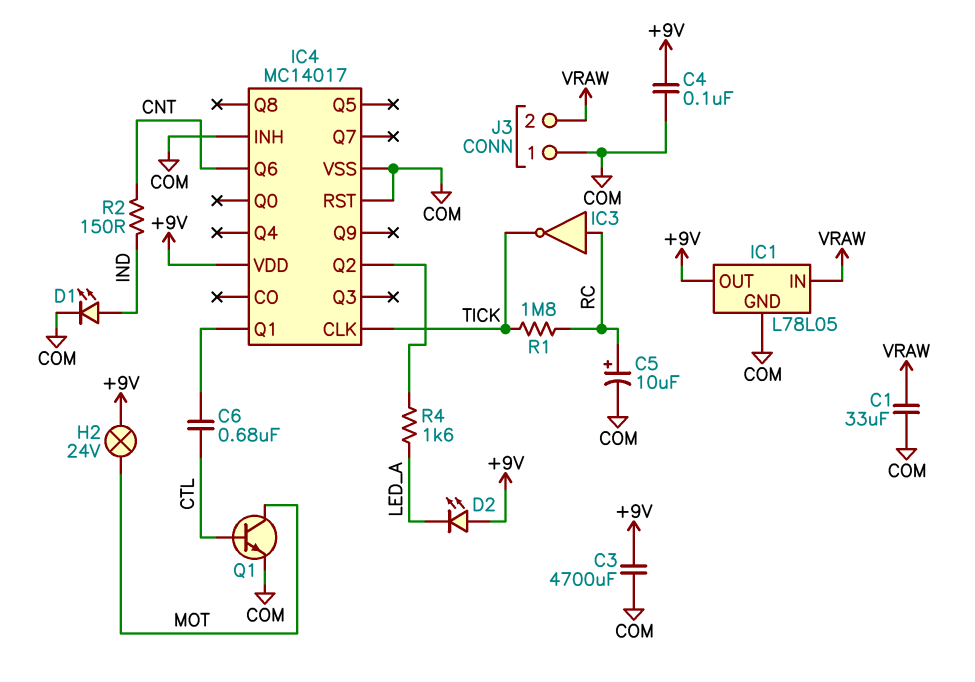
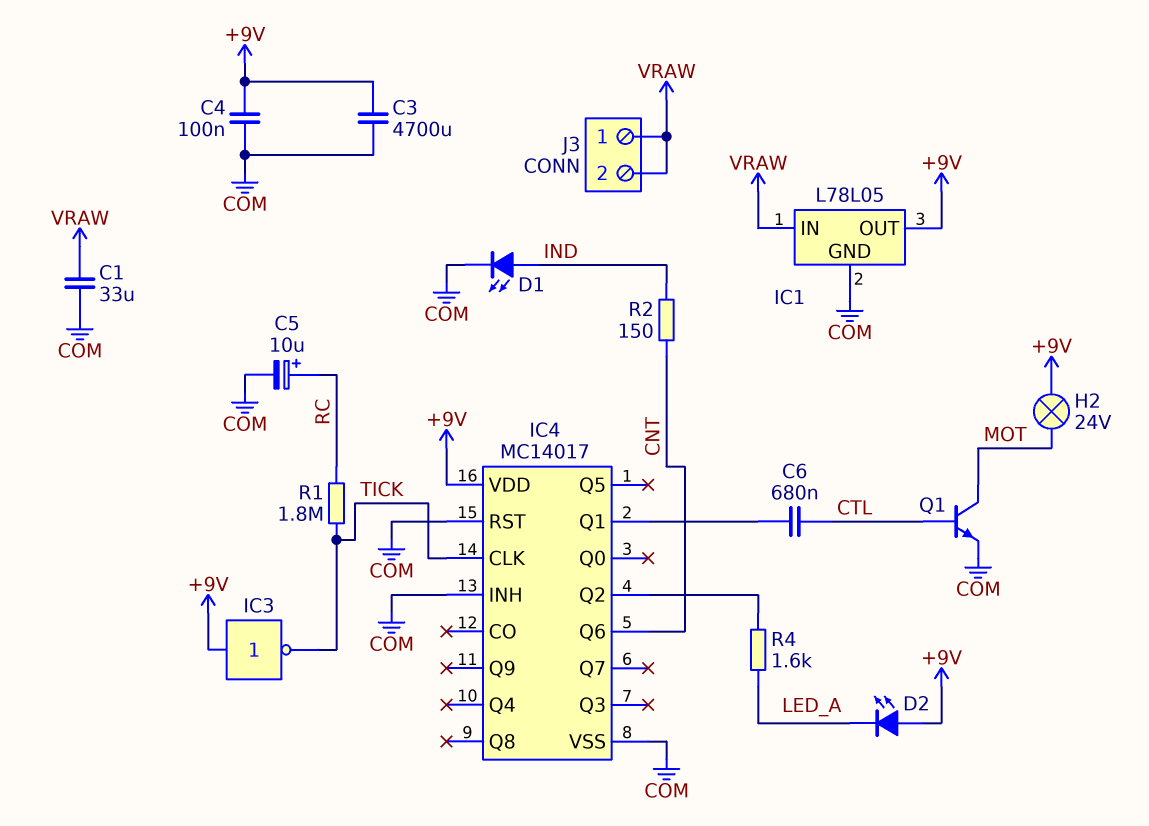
IC3: NOT (in RC, out TICK) -> NOT (in +9V, out TICK)
J3 pin 1: COM -> VRAW

